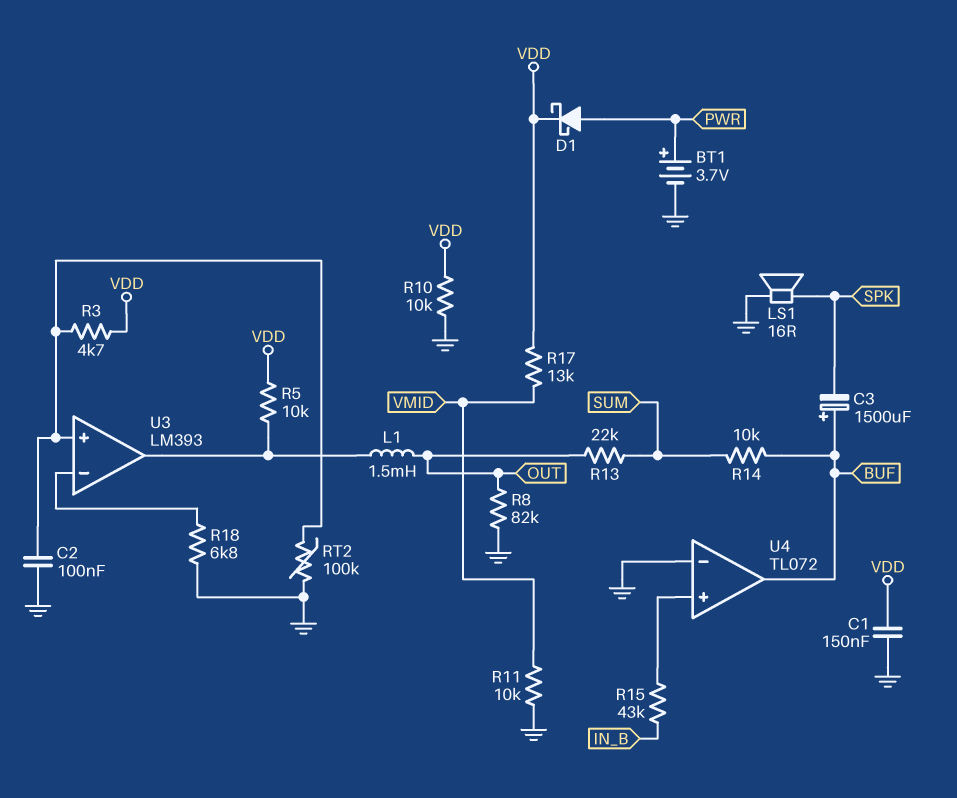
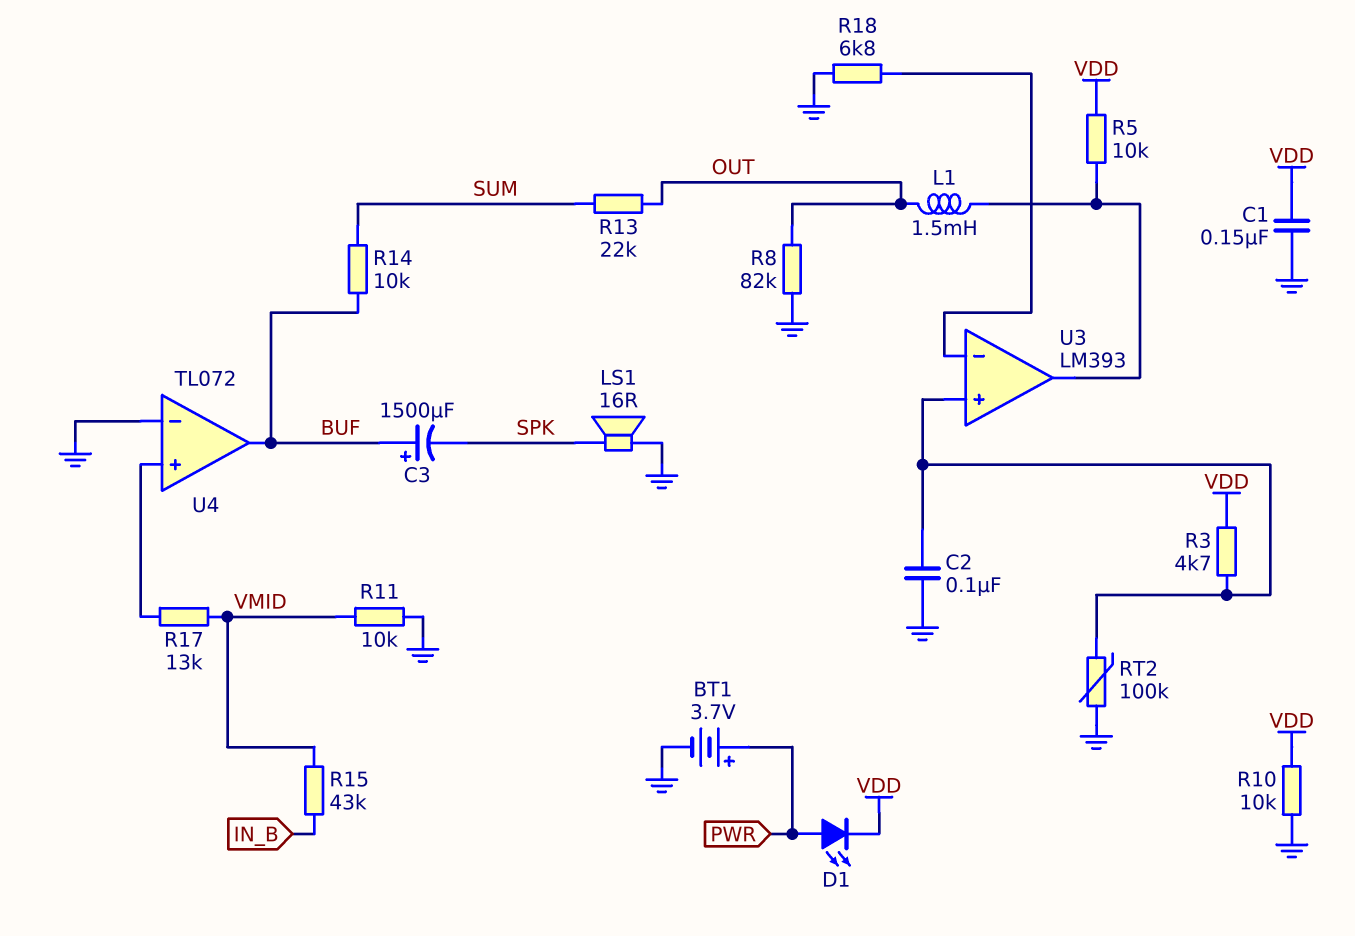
D1: schottky (A PWR, K VDD) -> LED (A PWR, K VDD)
R15: 43k (IN_B, U4/in+) -> 43k (IN_B, VMID)
R17: 13k (VDD, VMID) -> 13k (U4/in+, VMID)

